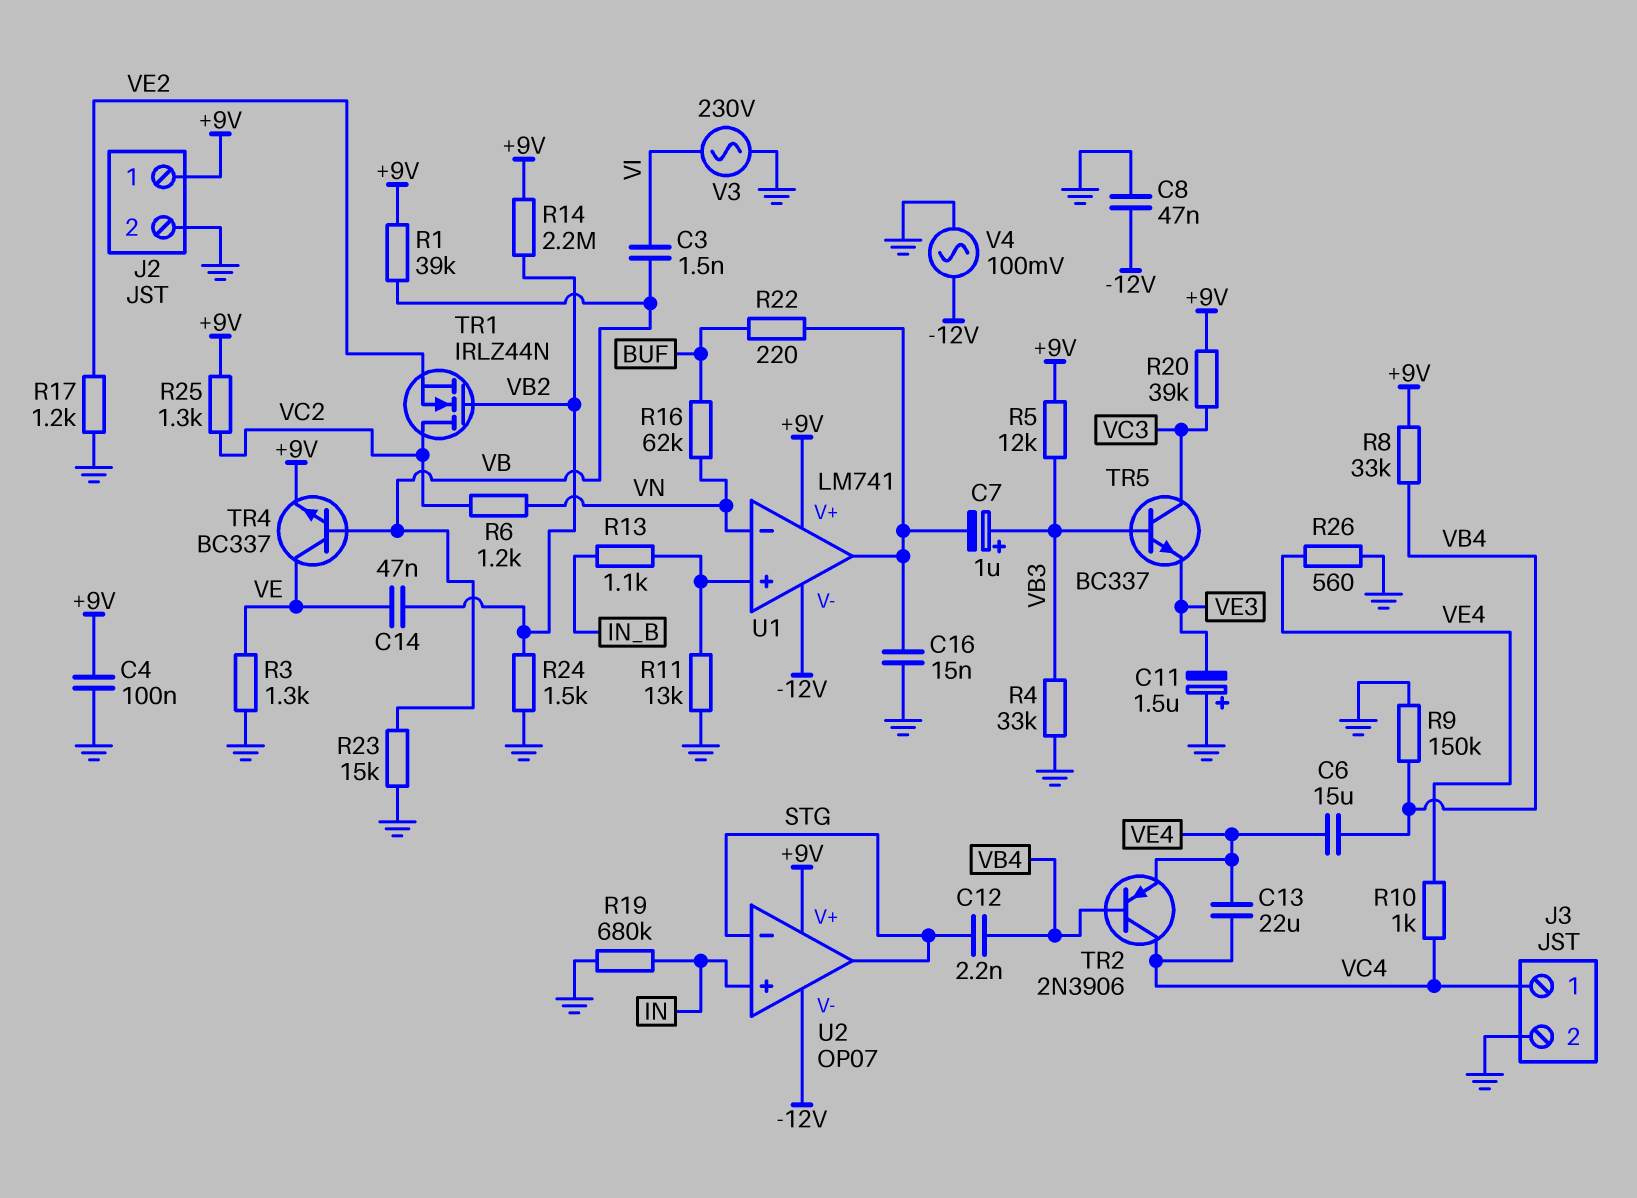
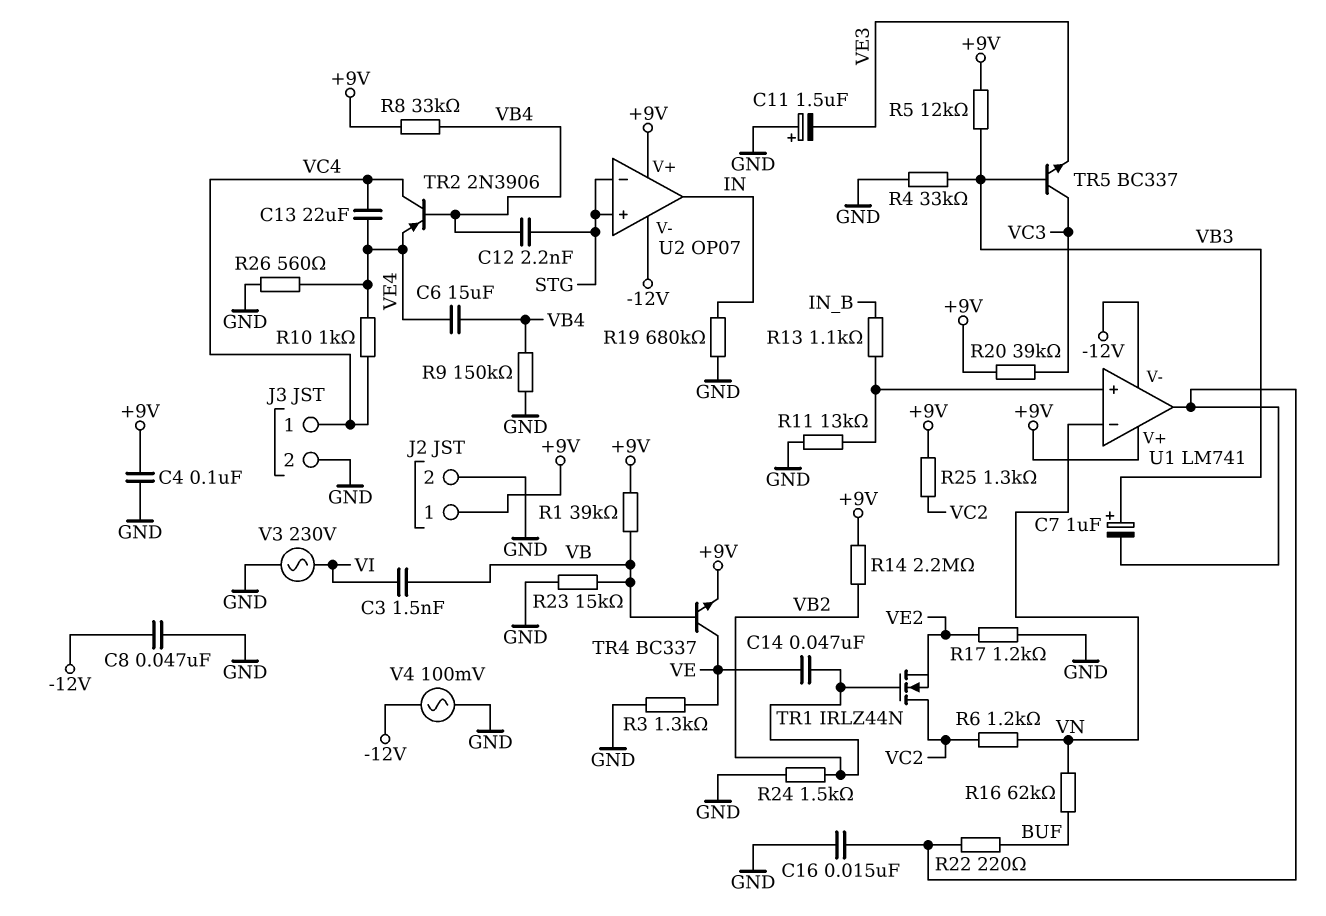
U2 pin in+: IN -> STG
U2 pin out: STG -> IN

